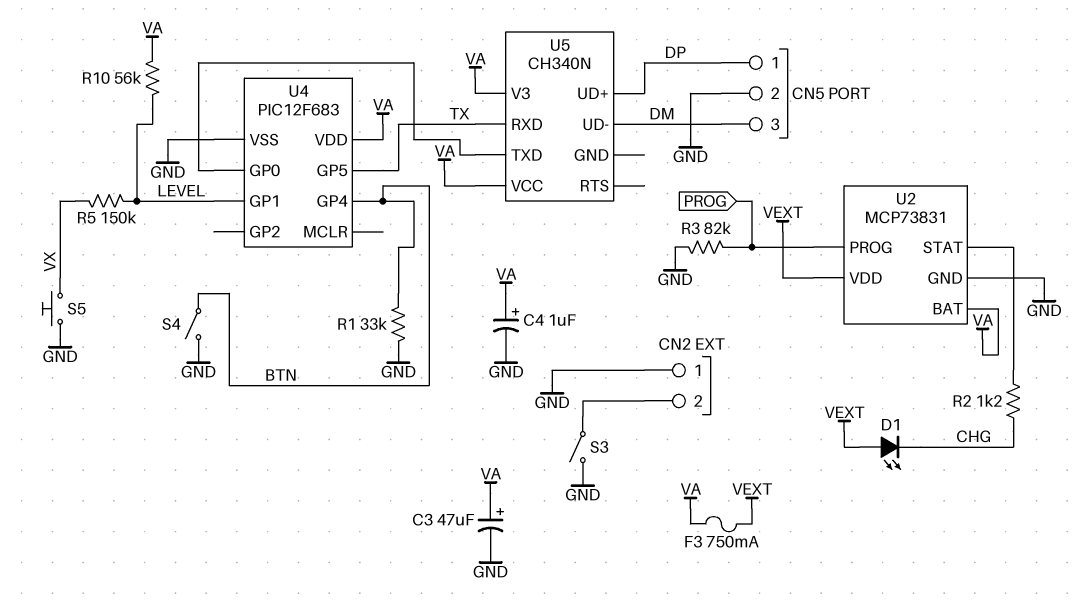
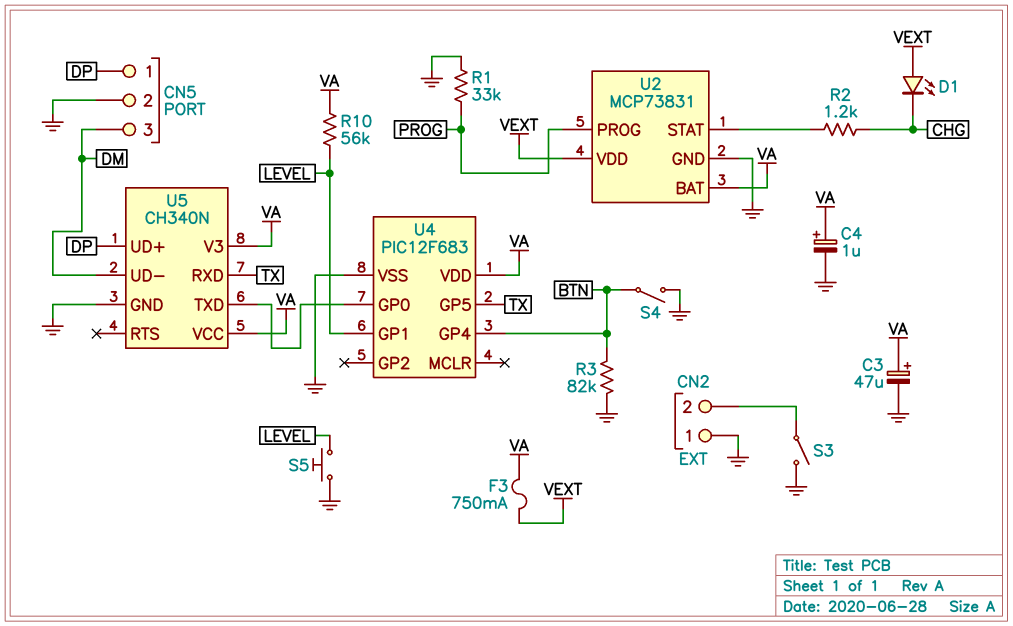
R1: 33k (BTN, GND) -> 33k (GND, PROG)
R3: 82k (GND, PROG) -> 82k (BTN, GND)
R5: 150k (LEVEL, VX) -> none
S5: button (GND, VX) -> button (GND, LEVEL)
U5 pin GND: none -> GND

